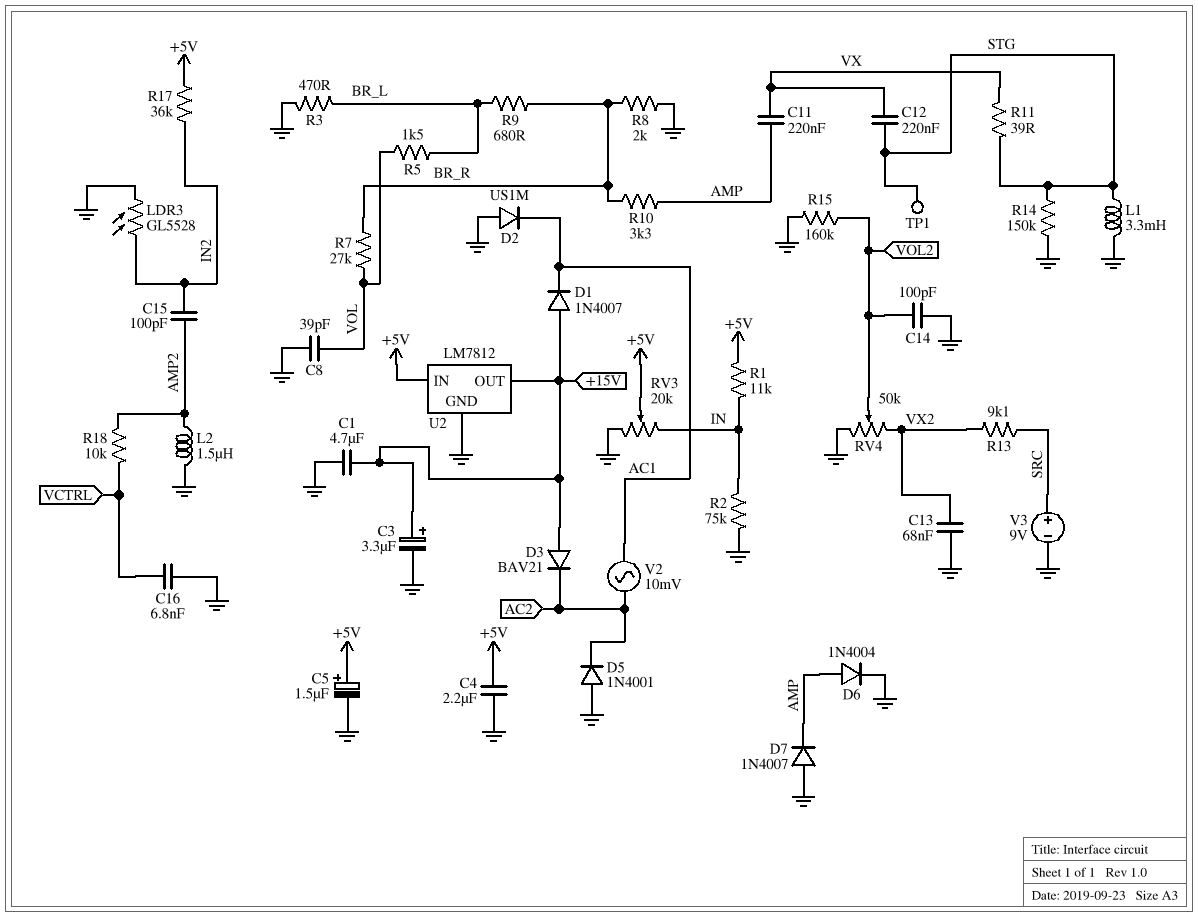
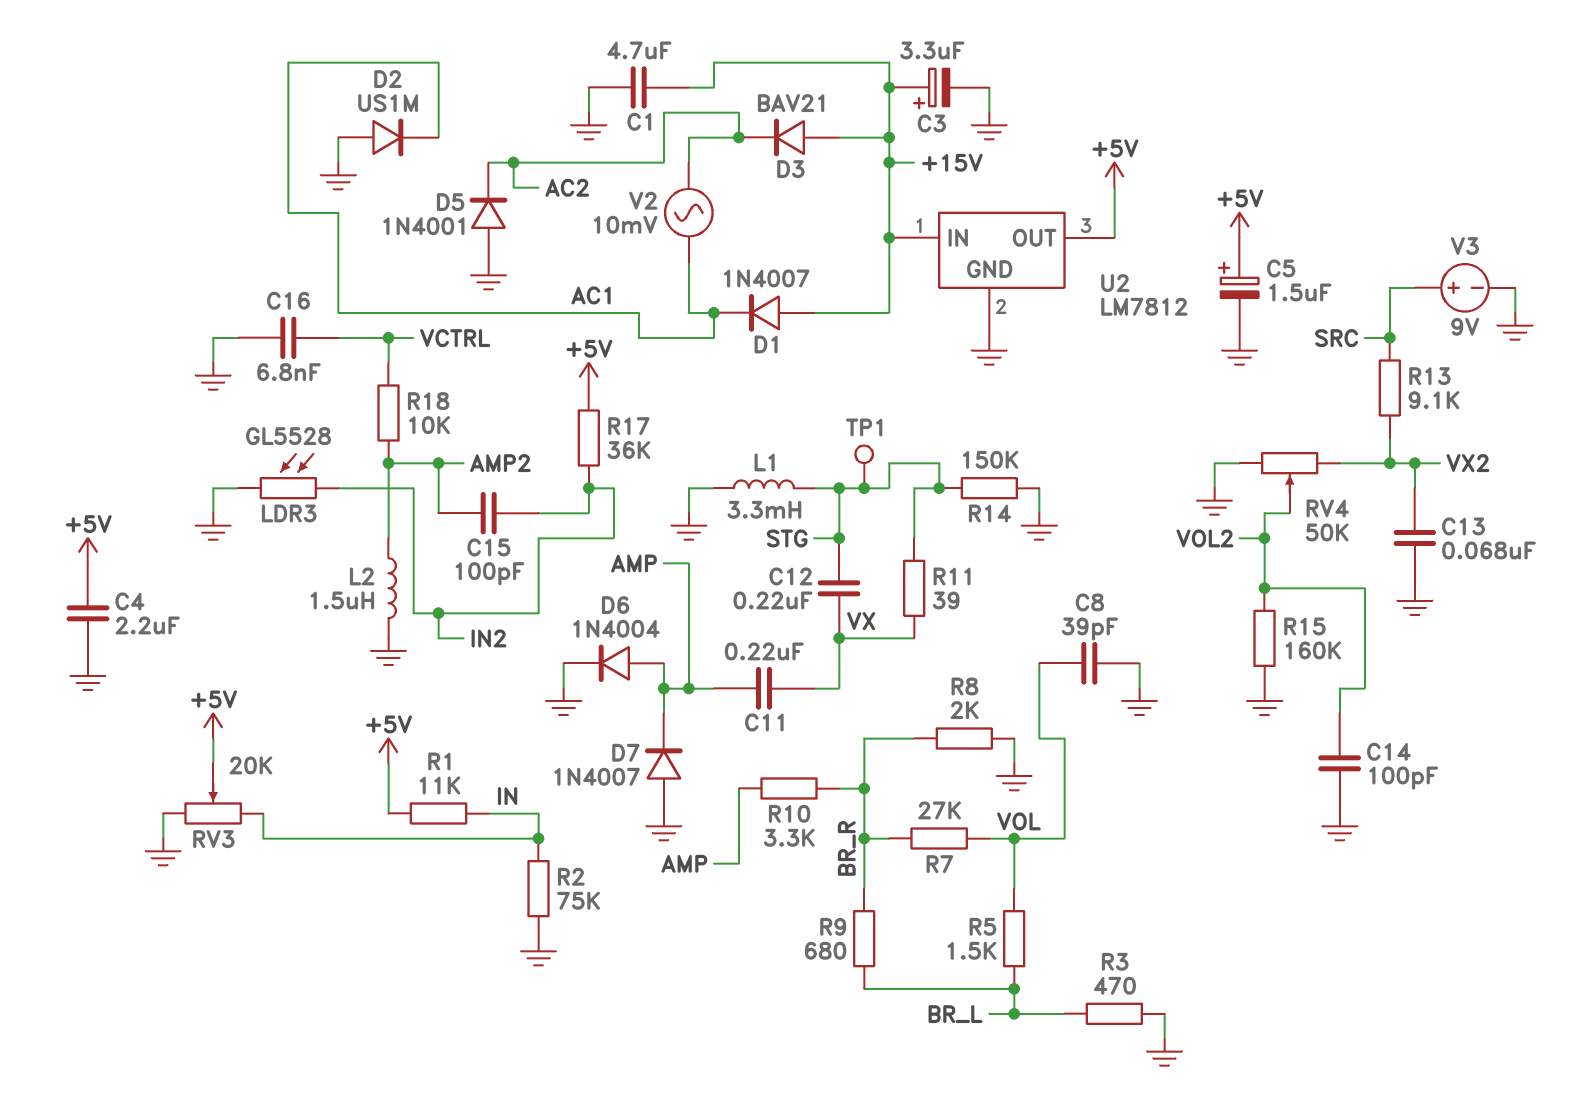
U2 pin IN: +5V -> +15V
U2 pin OUT: +15V -> +5V

